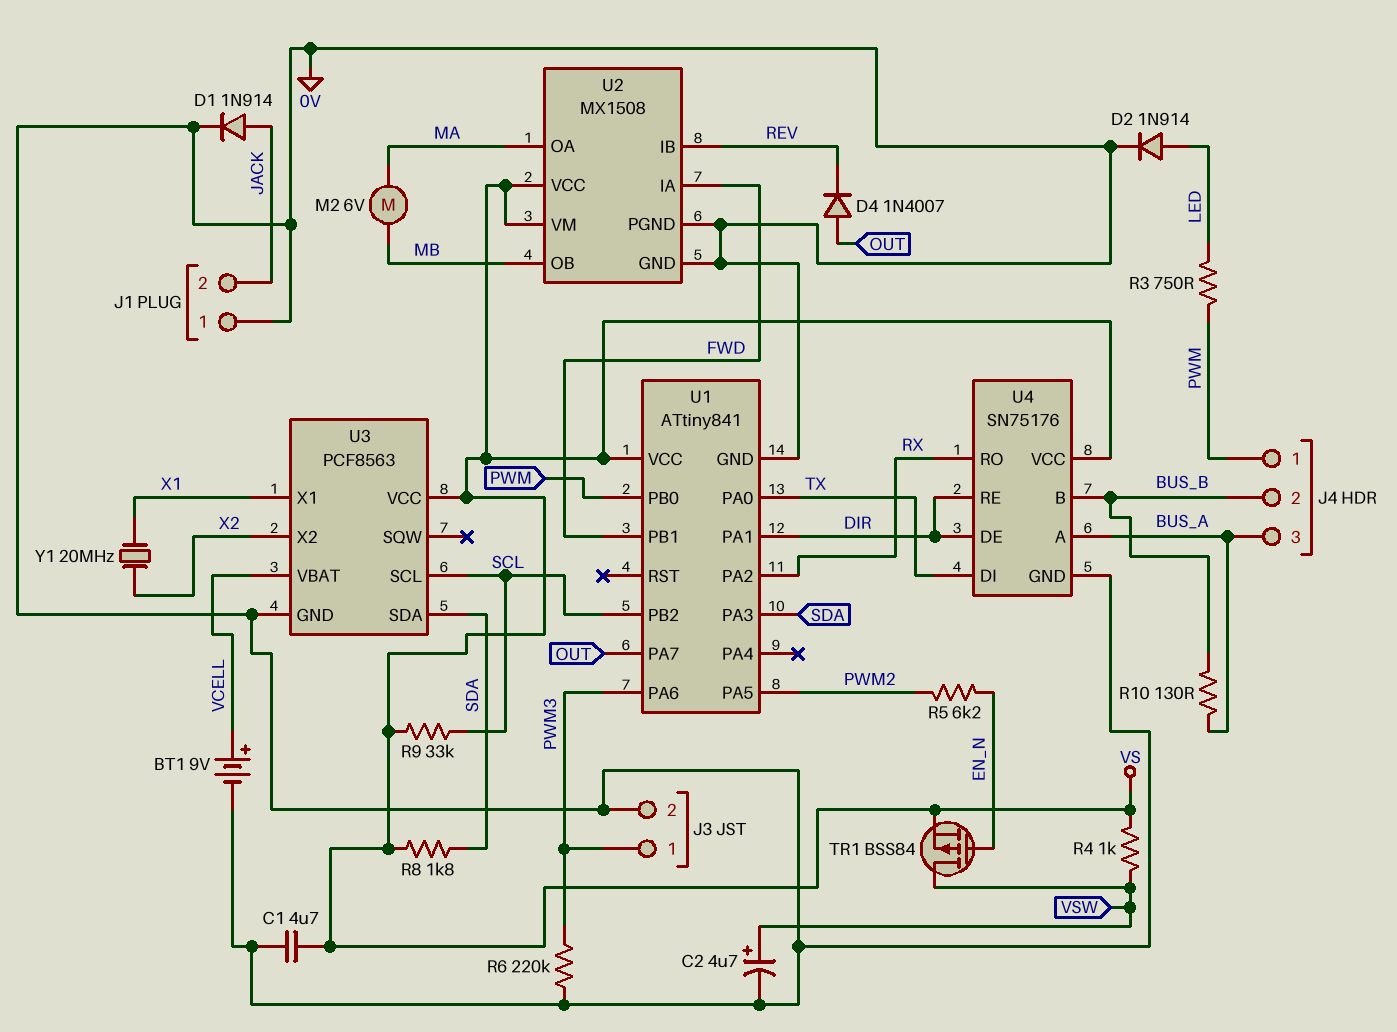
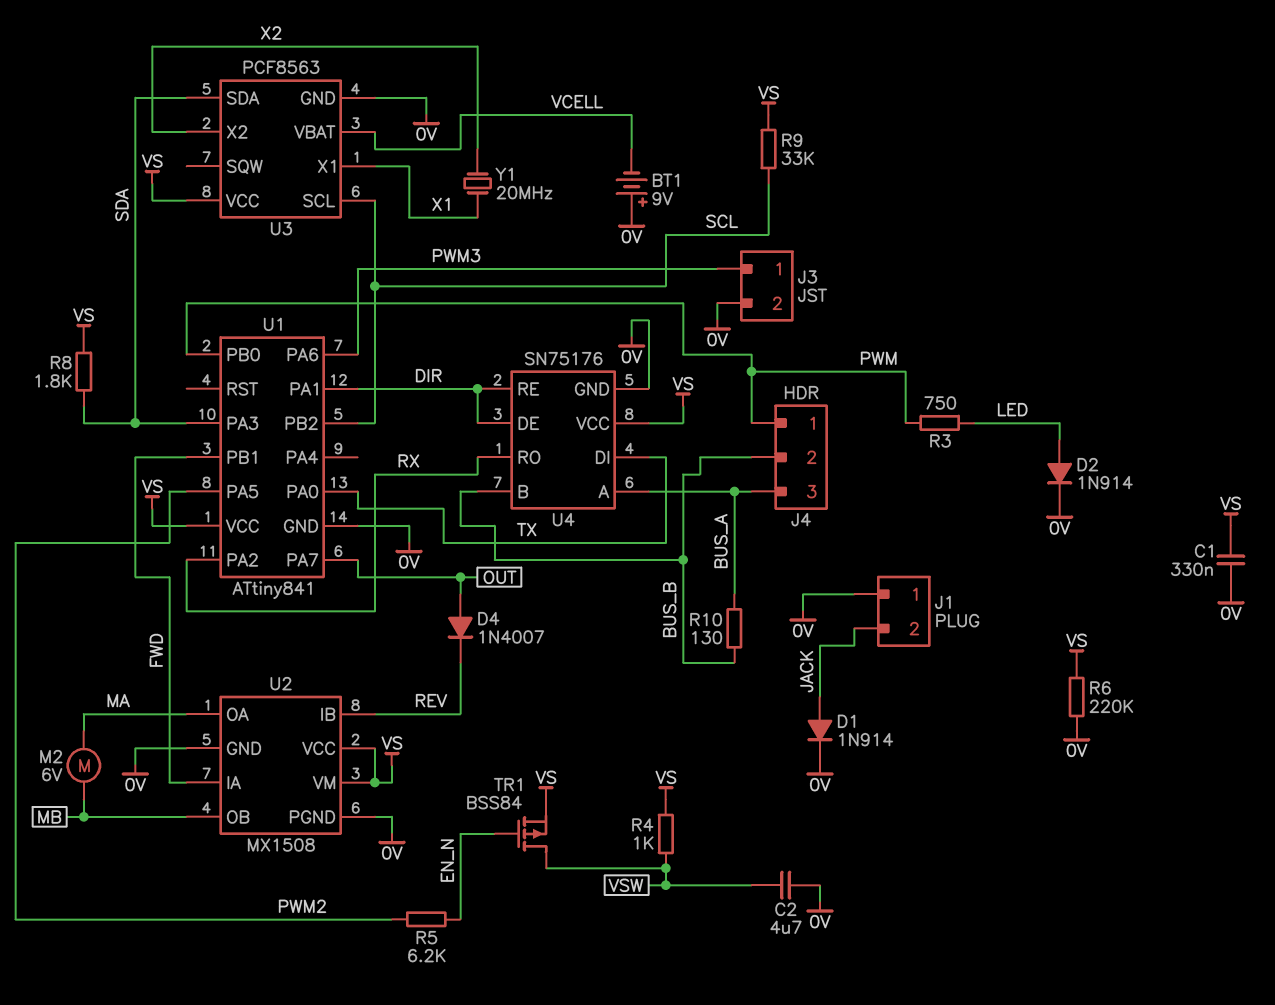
BT1: 9V (plus VCELL, minus 0V) -> 9V (plus 0V, minus VCELL)
C1: 4.7uF (0V, VS) -> 330nF (0V, VS)
C2: 4.7uF (plus VSW, minus 0V) -> 4.7uF (0V, VSW)
R6: 220k (0V, PWM3) -> 220k (0V, VS)

